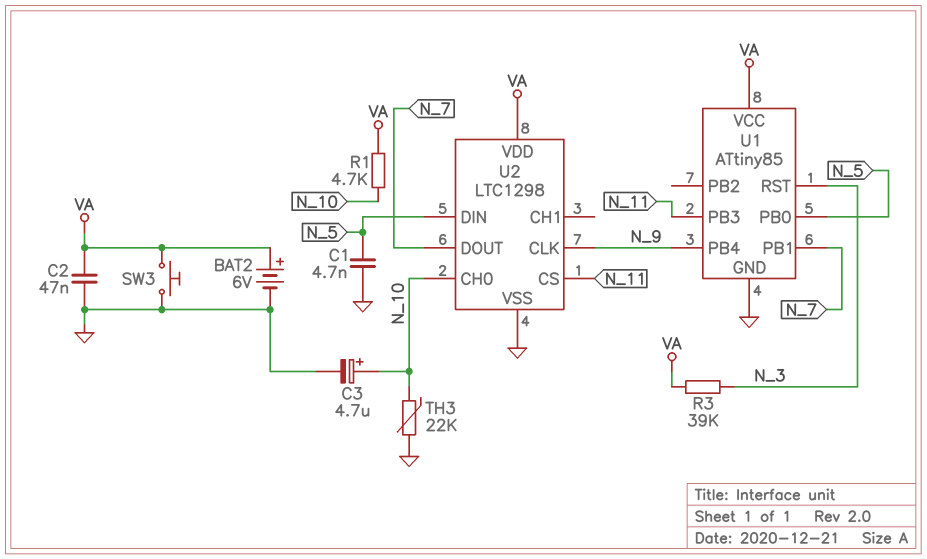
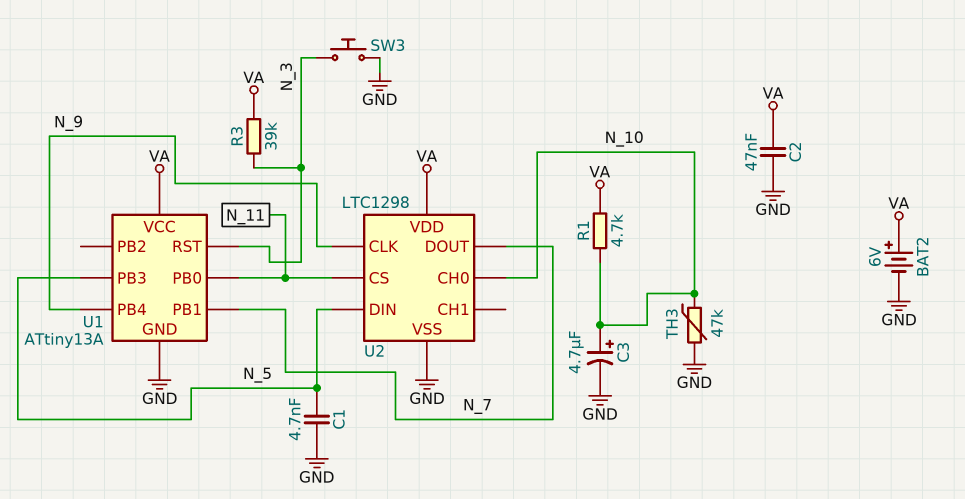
SW3: button (GND, VA) -> button (GND, N_3)
TH3: 22k (GND, N_10) -> 47k (GND, N_10)
U1: ATtiny85 -> ATtiny13A
U1 pin PB0: N_5 -> N_11
U1 pin PB3: N_11 -> N_5

